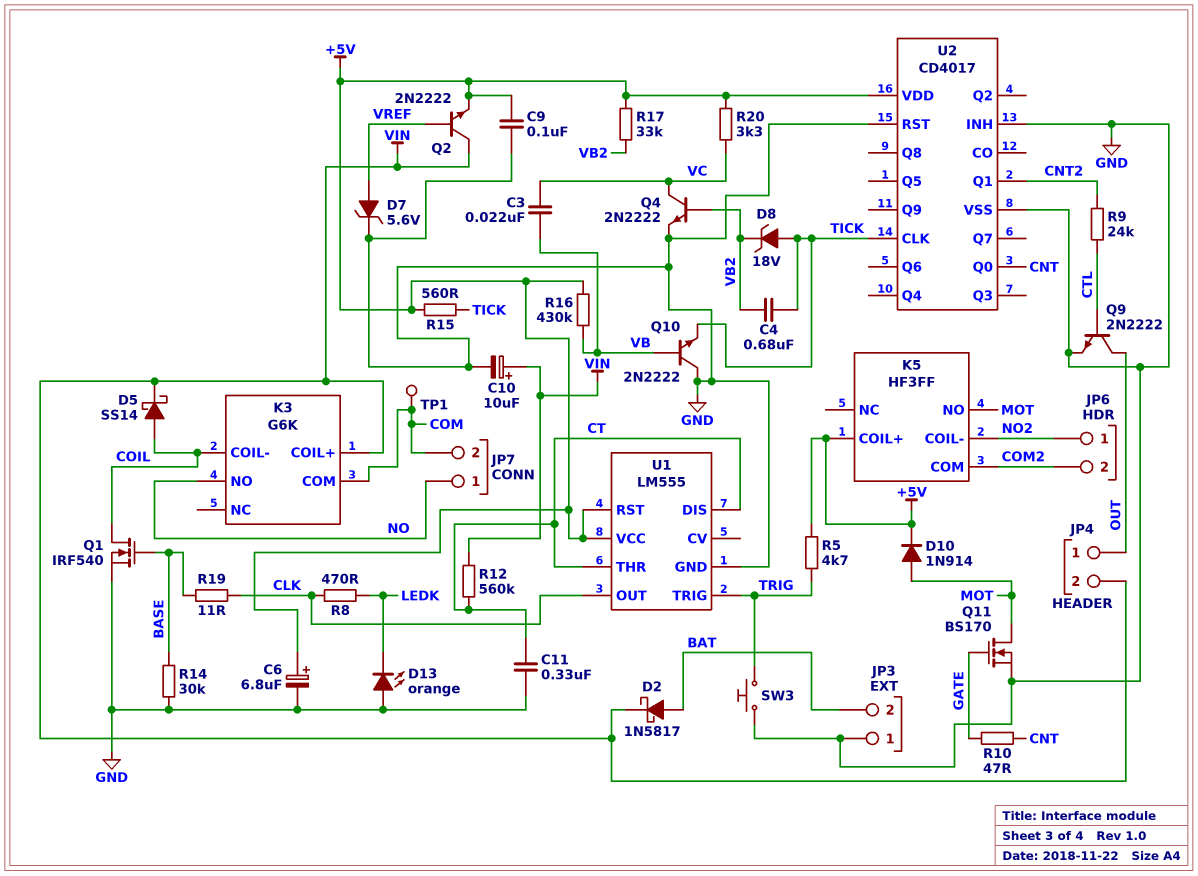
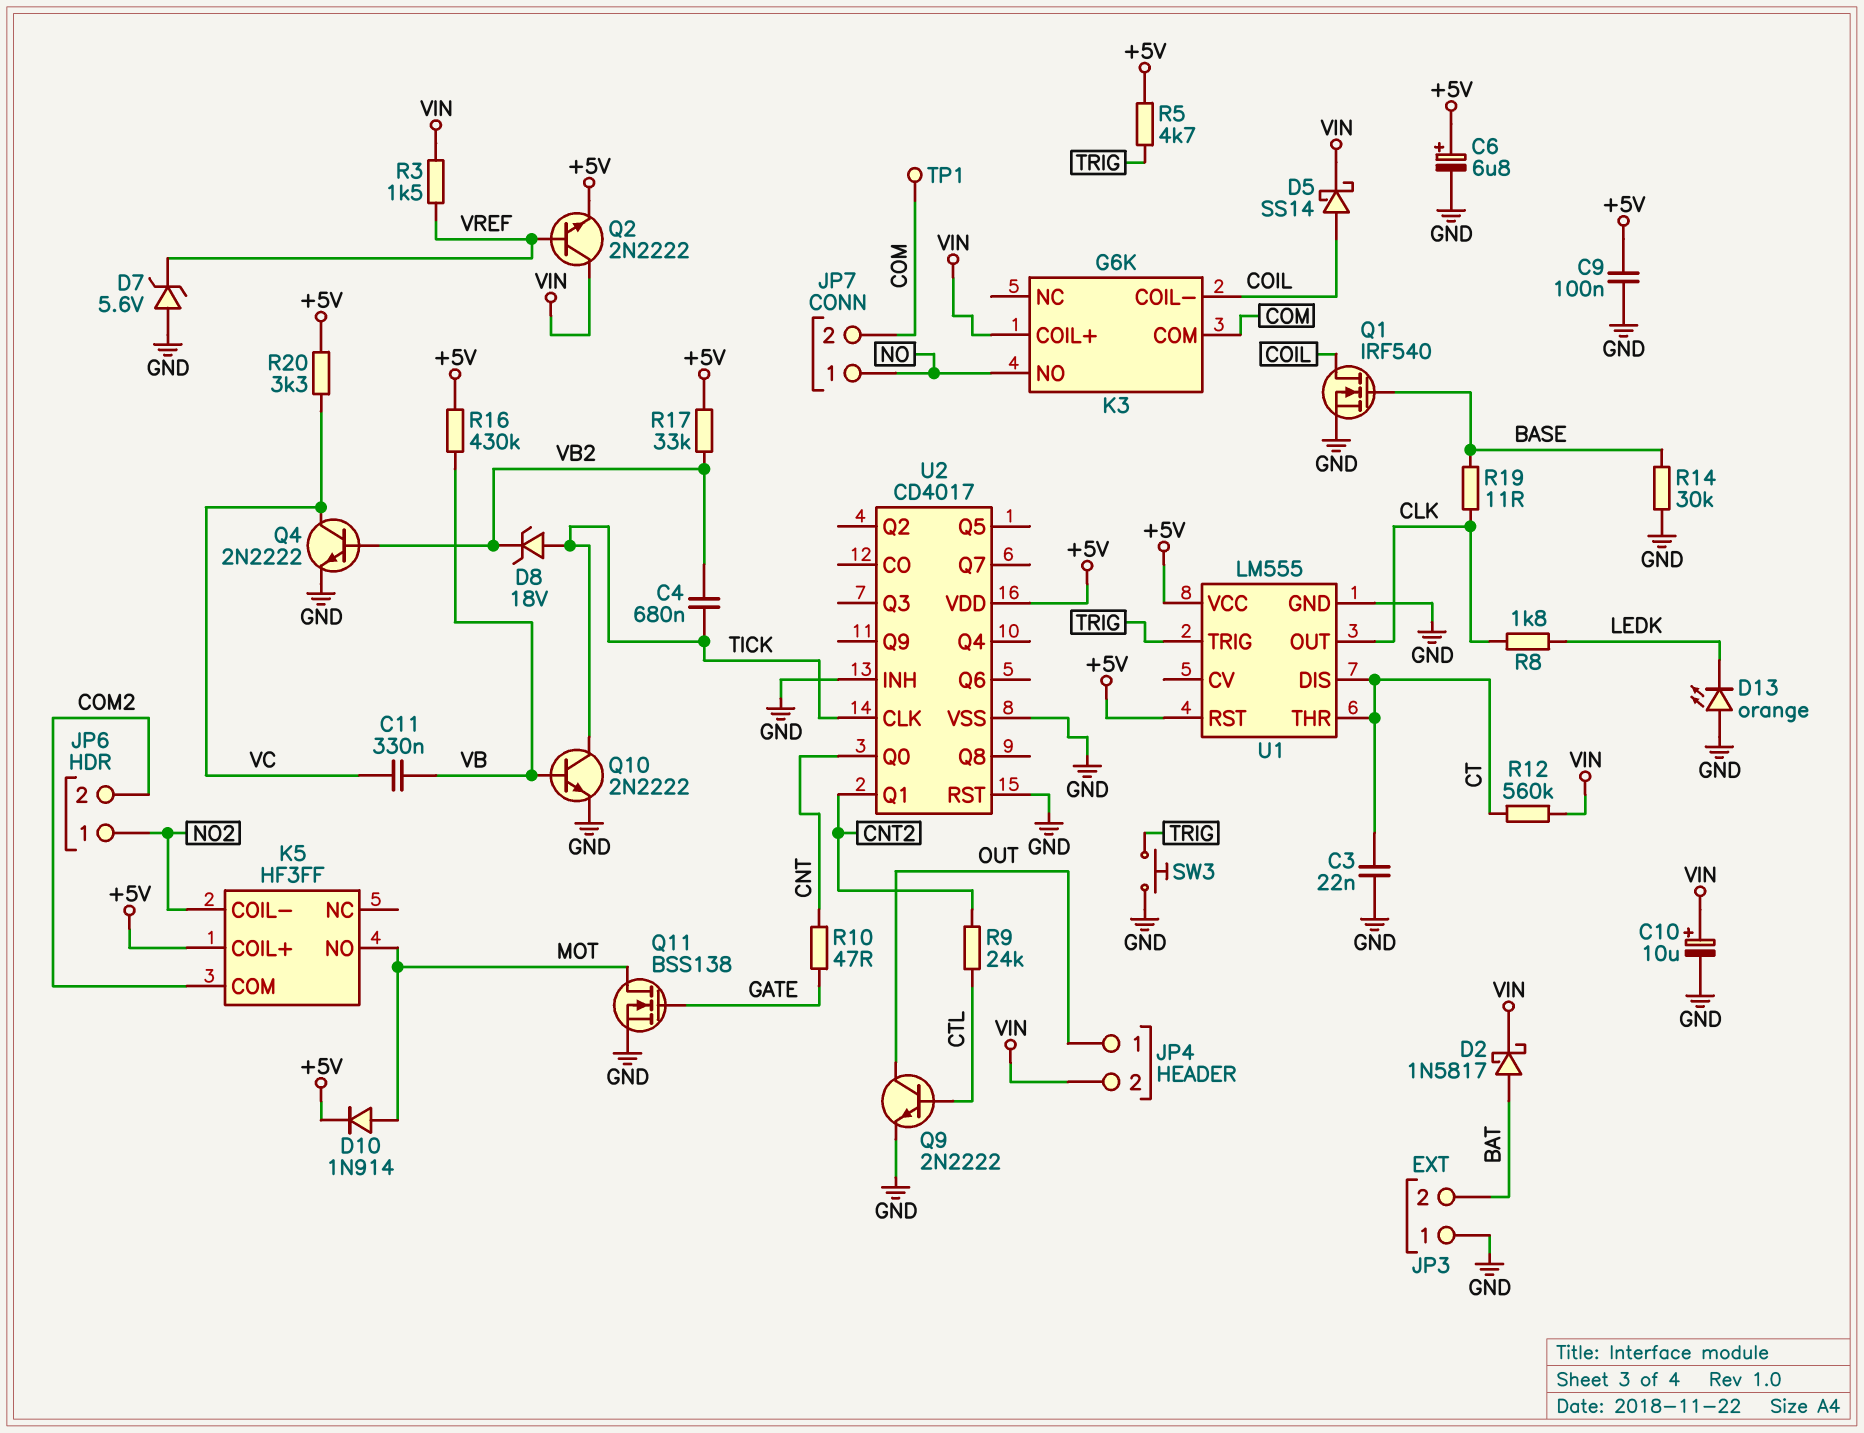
C3: 22nF (VB, VC) -> 22nF (CT, GND)
C11: 330nF (CT, GND) -> 330nF (VB, VC)
D7: zener 5.6V (A VREF, K GND) -> zener 5.6V (A GND, K VREF)
Q10: NPN 2N2222 (B VB, C GND, E TICK) -> NPN 2N2222 (B VB, C TICK, E GND)
Q11: NMOS BS170 (G GATE, D MOT, S GND) -> NMOS BSS138 (G GATE, D MOT, S GND)
R3: none -> 1.5k (VIN, VREF)
R8: 470 (CLK, LEDK) -> 1.8k (CLK, LEDK)
R15: 560 (+5V, TICK) -> none

